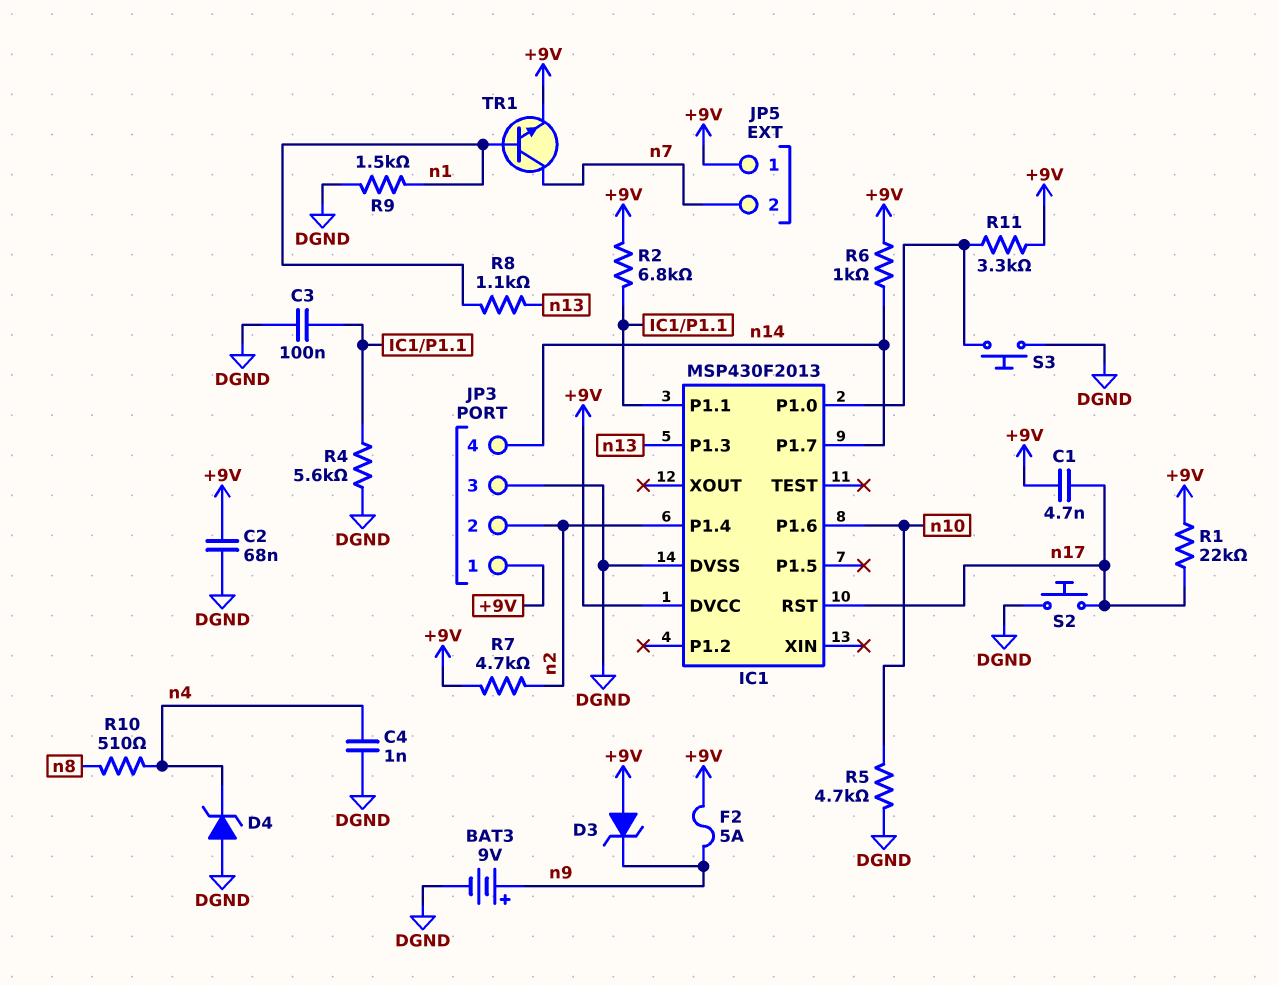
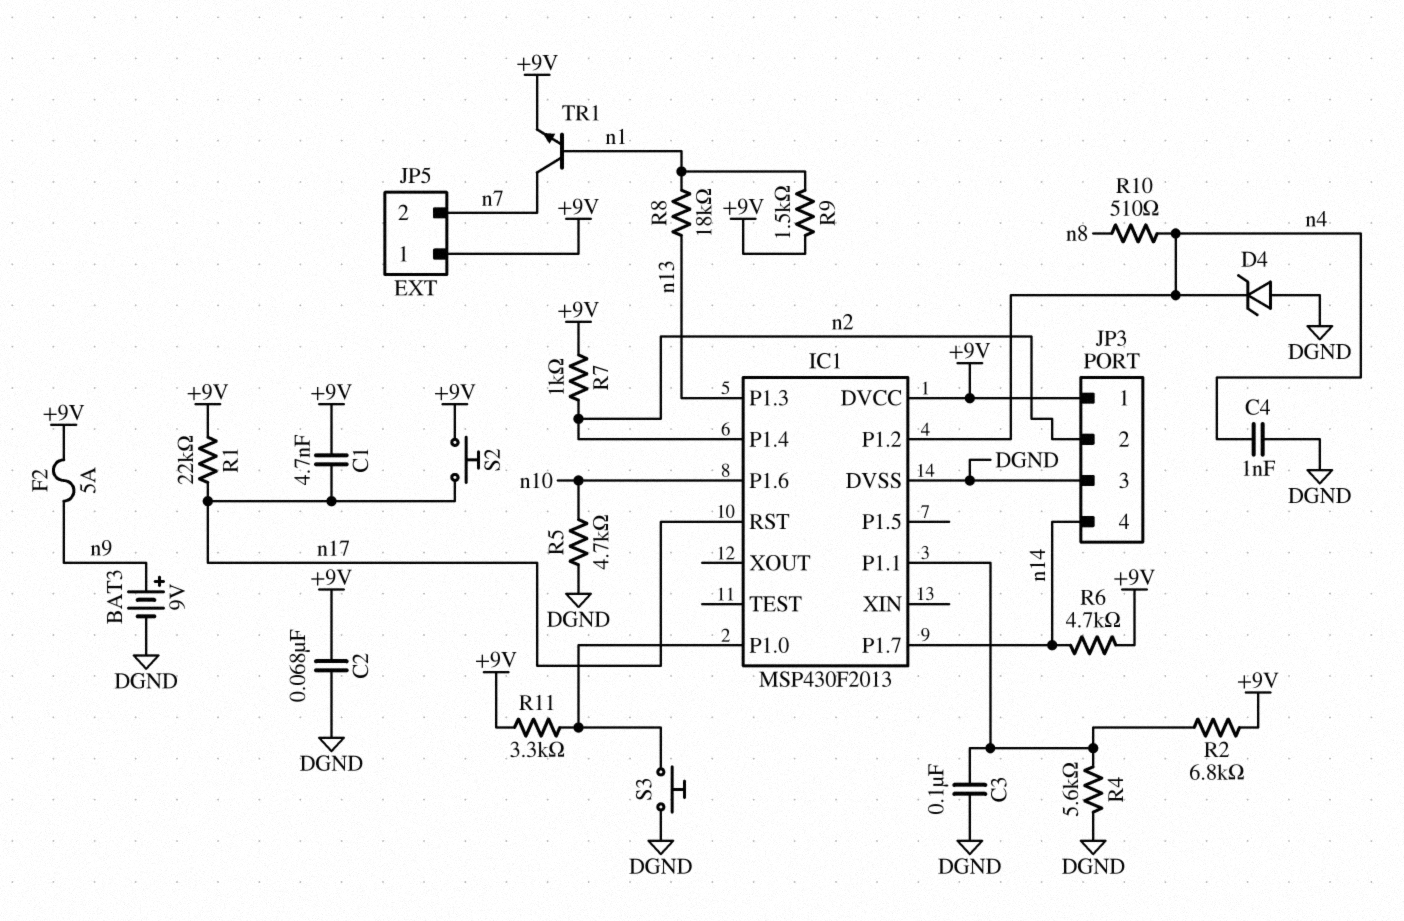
D3: zener (A +9V, K n9) -> none
IC1 pin P1.2: none -> n4
R6: 1k (+9V, n14) -> 4.7k (+9V, n14)
R7: 4.7k (+9V, n2) -> 1k (+9V, n2)
R8: 1.1k (n1, n13) -> 18k (n1, n13)
R9: 1.5k (DGND, n1) -> 1.5k (+9V, n1)
S2: button (DGND, n17) -> button (+9V, n17)

